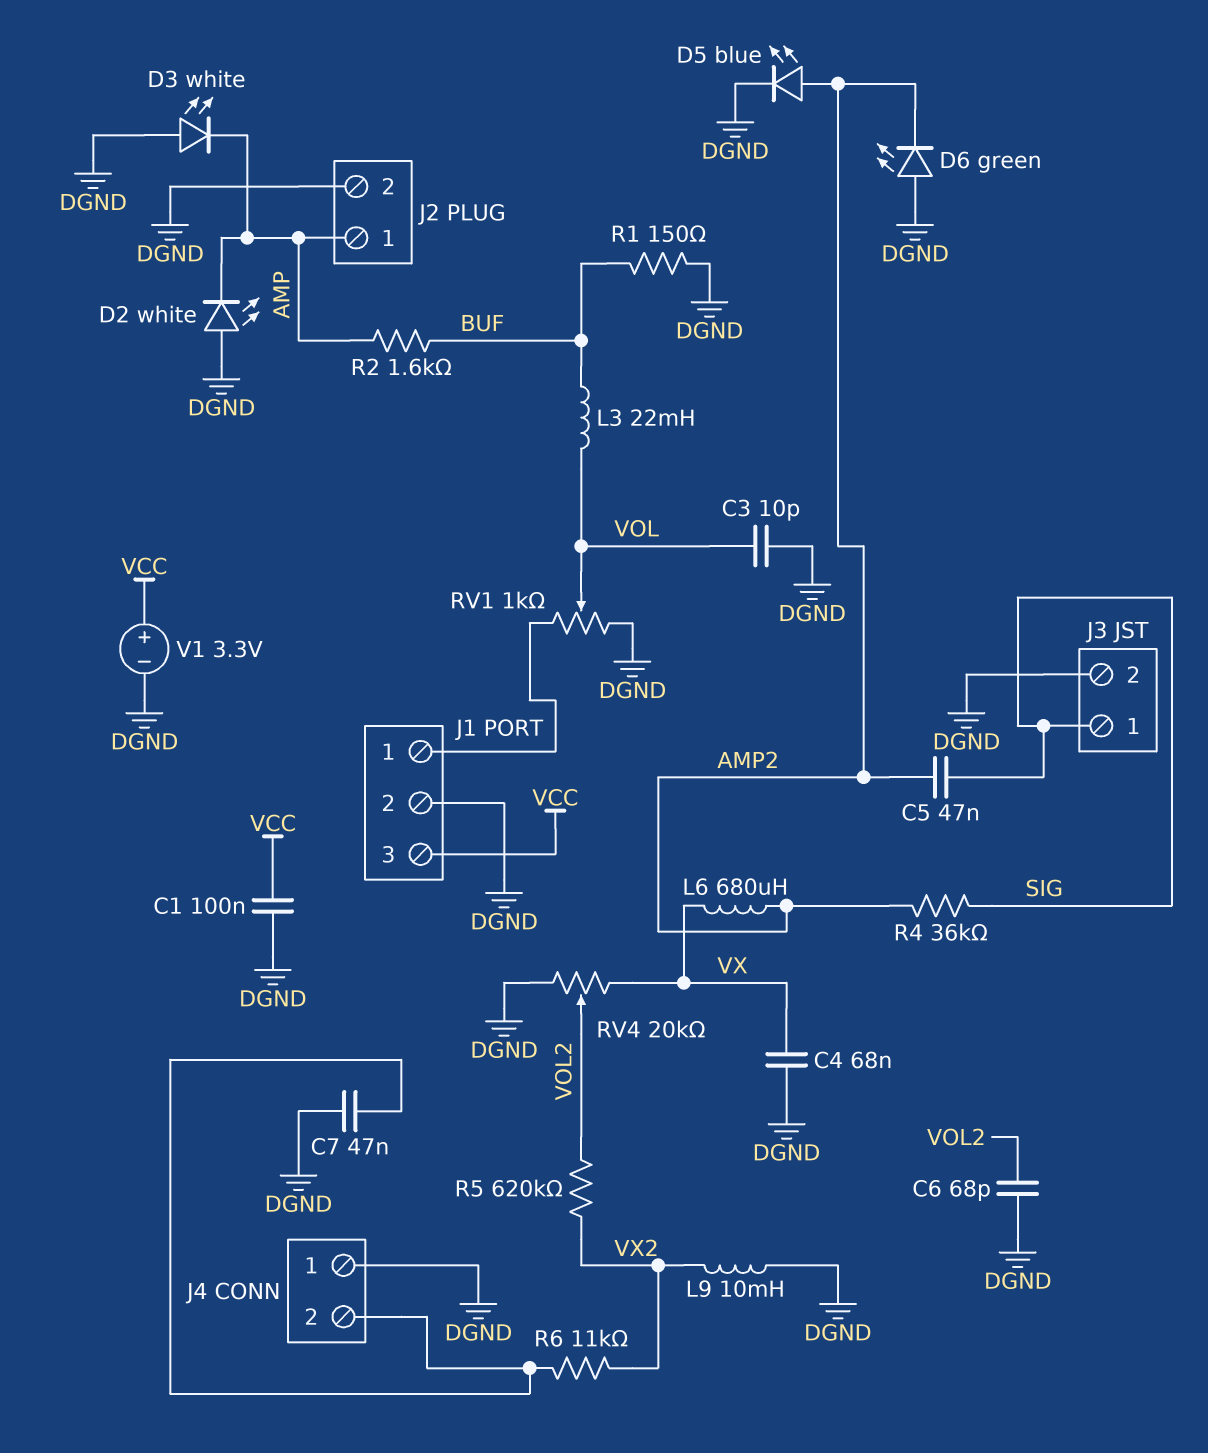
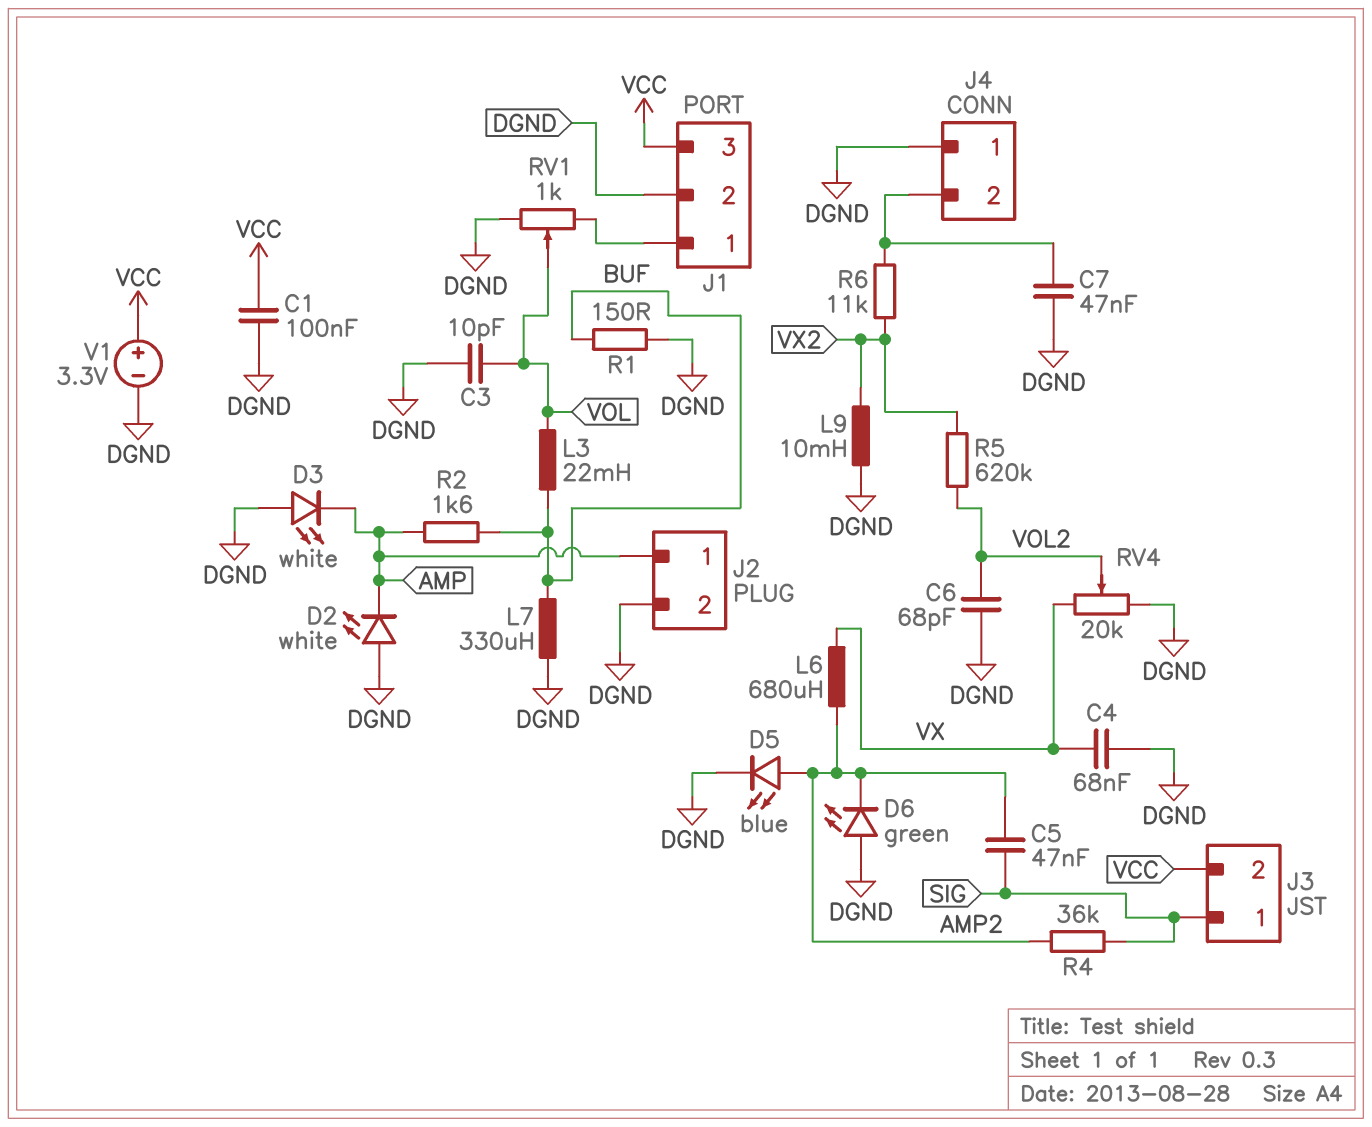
J3 pin 2: DGND -> VCC
L7: none -> 330uH (BUF, DGND)

